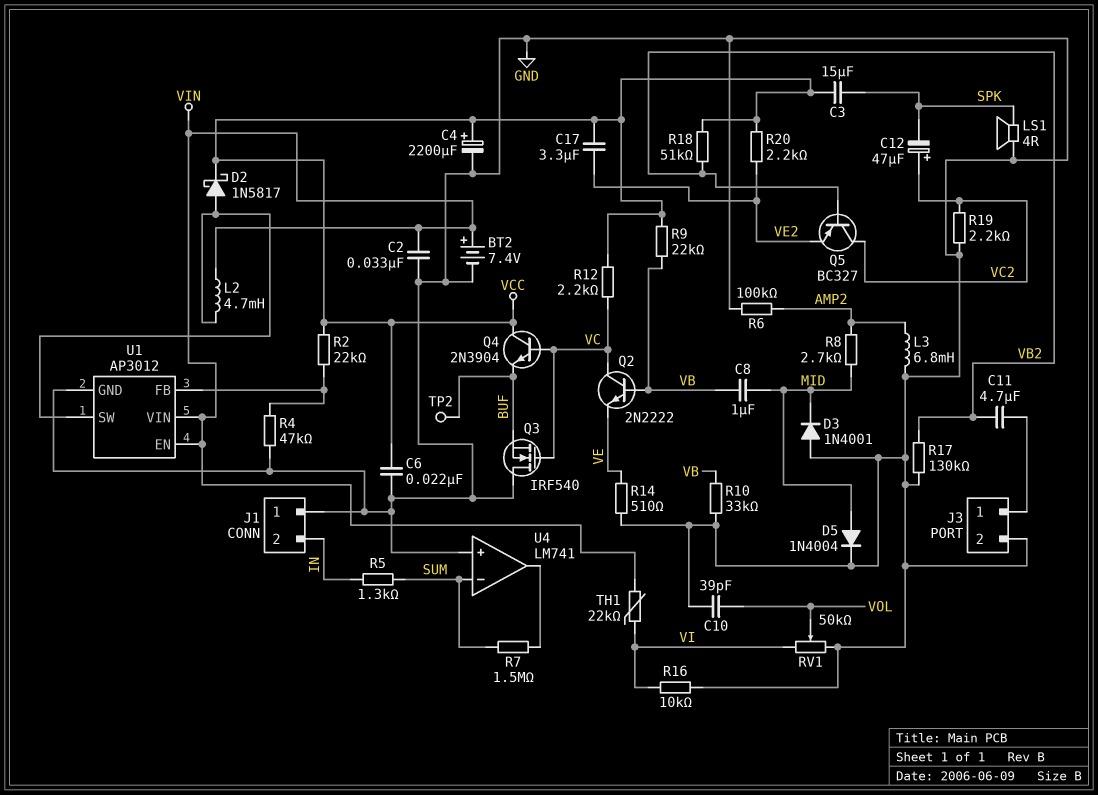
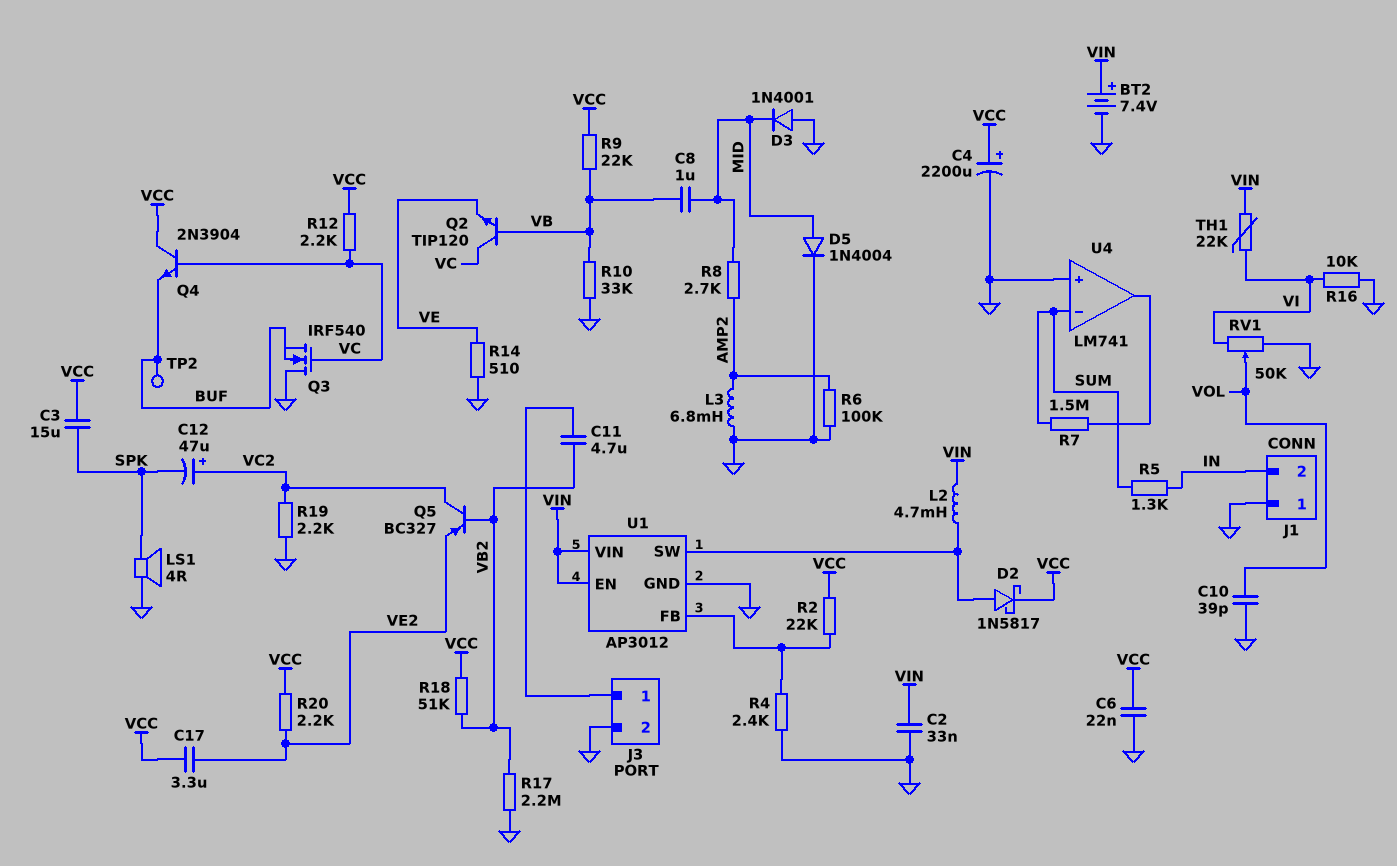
Q2: NPN 2N2222 (B VB, C VC, E VE) -> NPN TIP120 (B VB, C VC, E VE)
R4: 47k (GND, U1/FB) -> 2.4k (GND, U1/FB)
R17: 130k (GND, VB2) -> 2.2M (GND, VB2)

